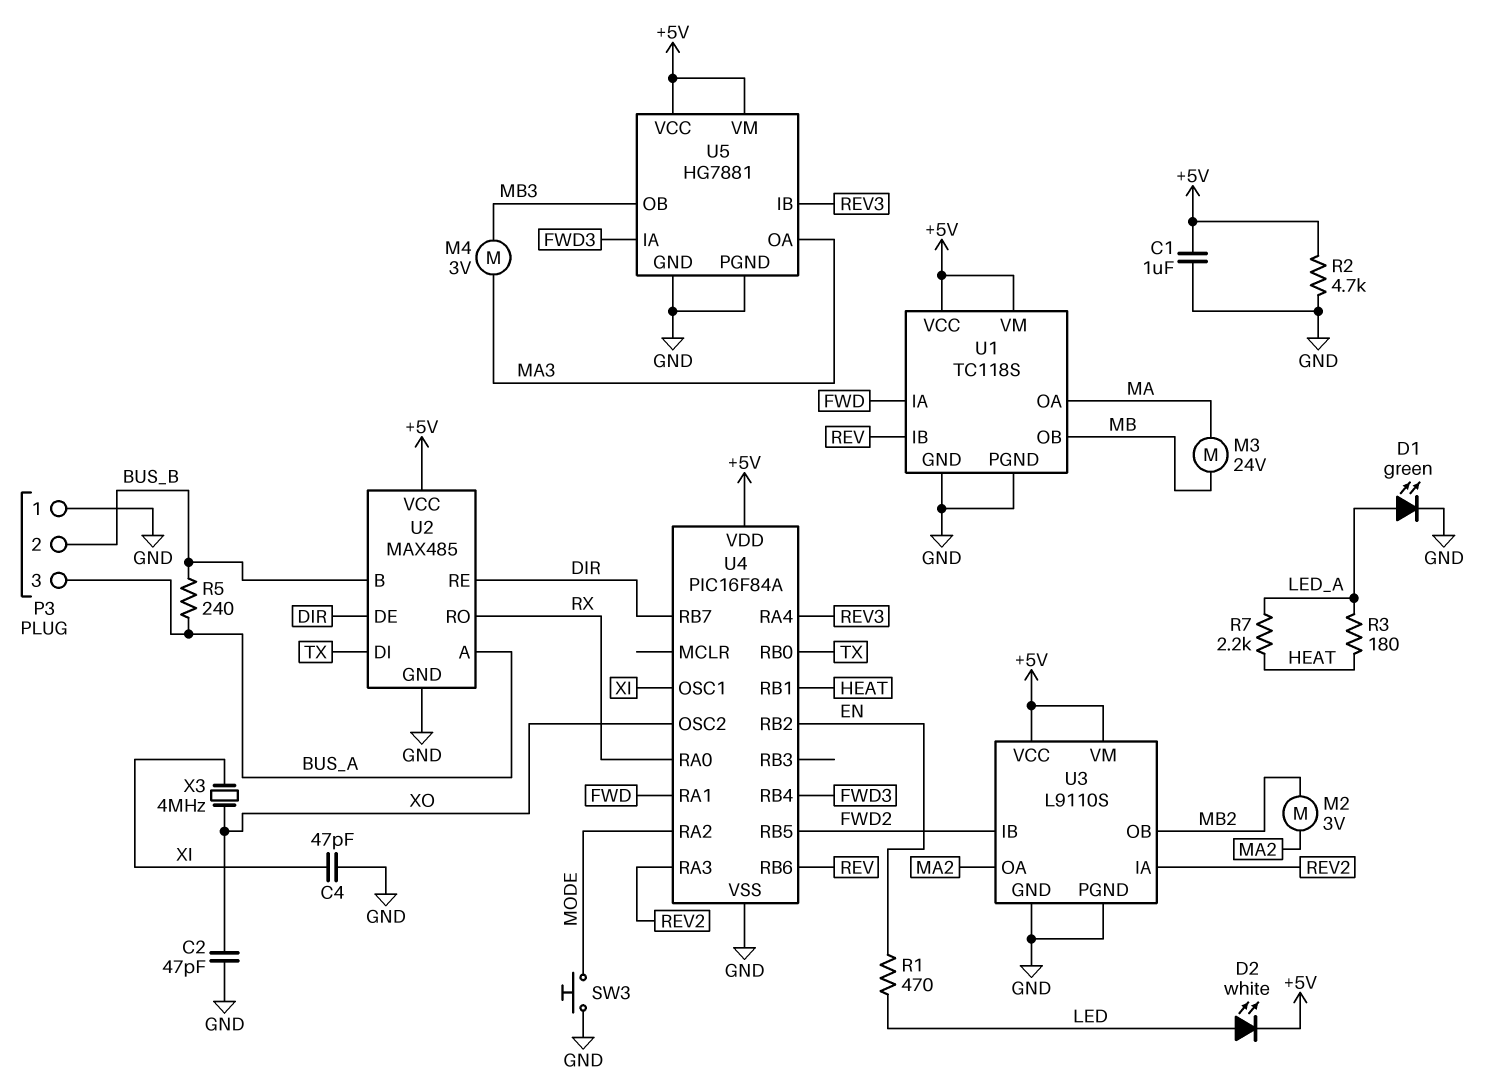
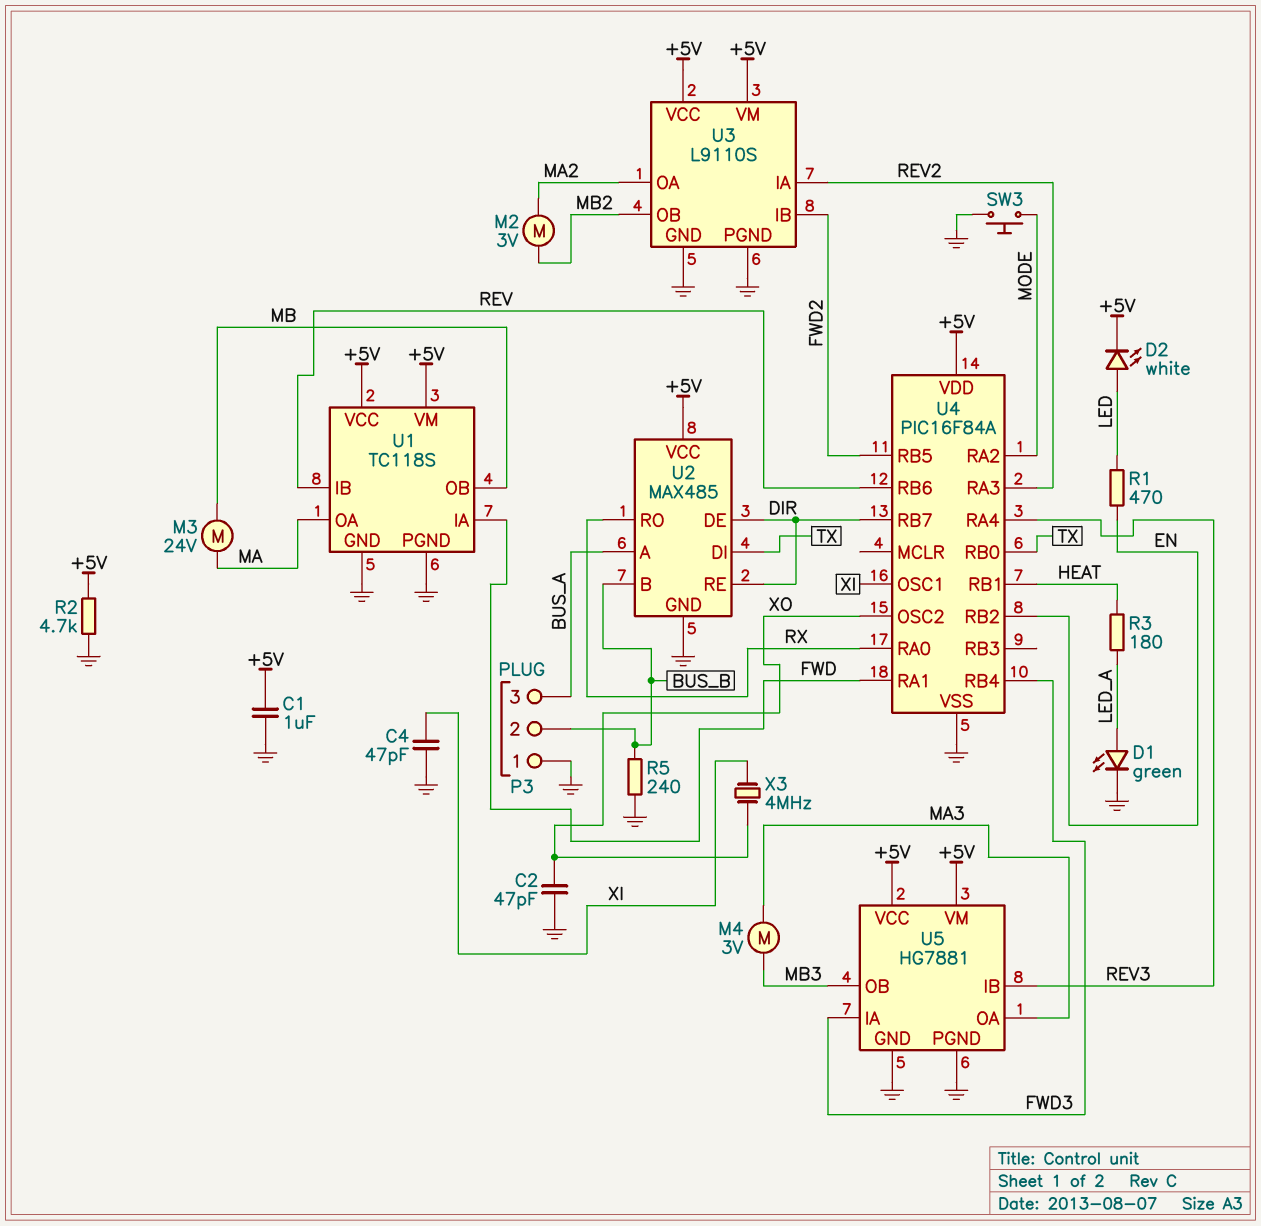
R5: 240 (BUS_A, BUS_B) -> 240 (BUS_B, GND)
R7: 2.2k (HEAT, LED_A) -> none

